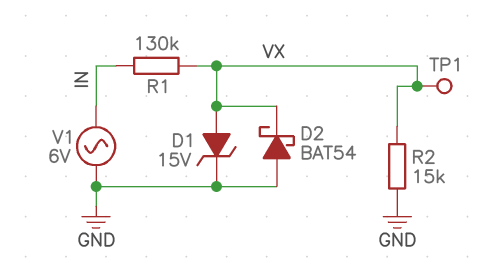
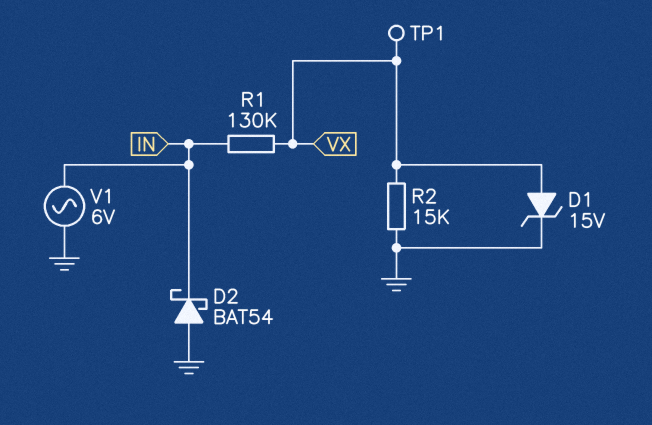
D2: schottky BAT54 (A GND, K VX) -> schottky BAT54 (A GND, K IN)

